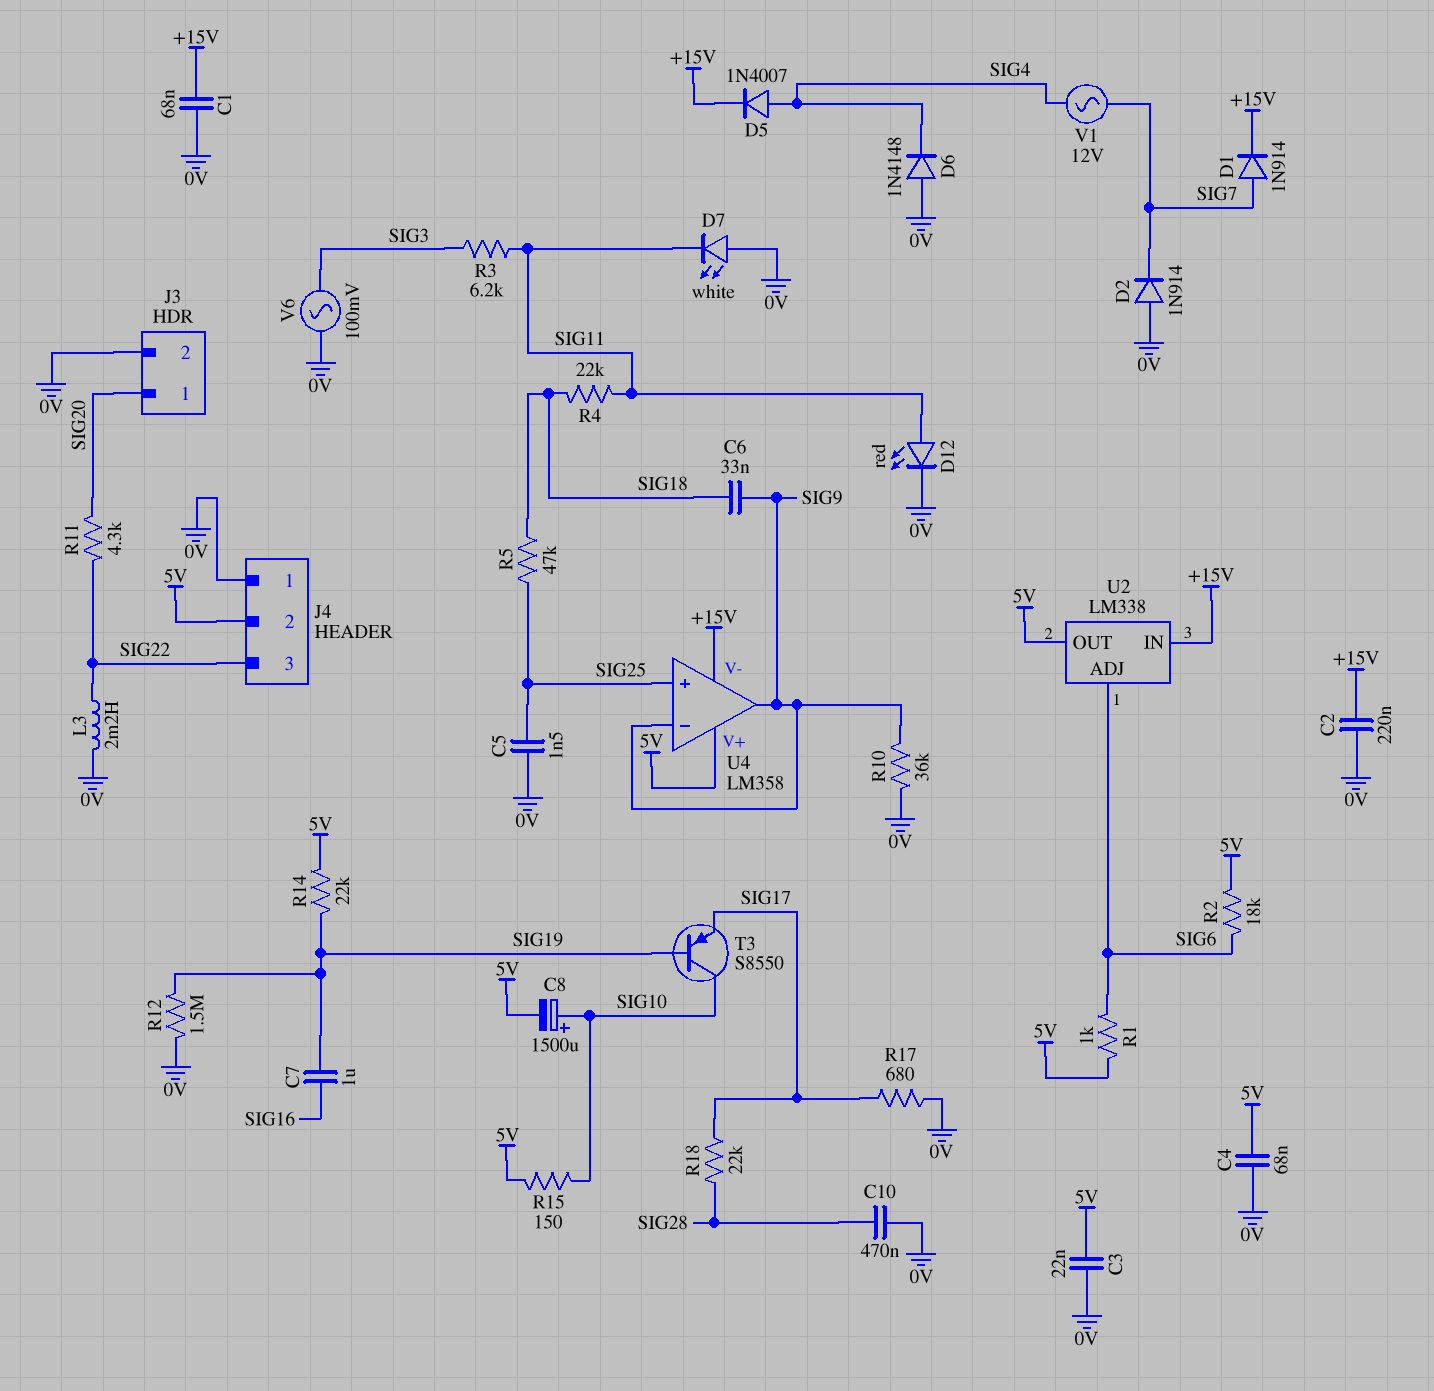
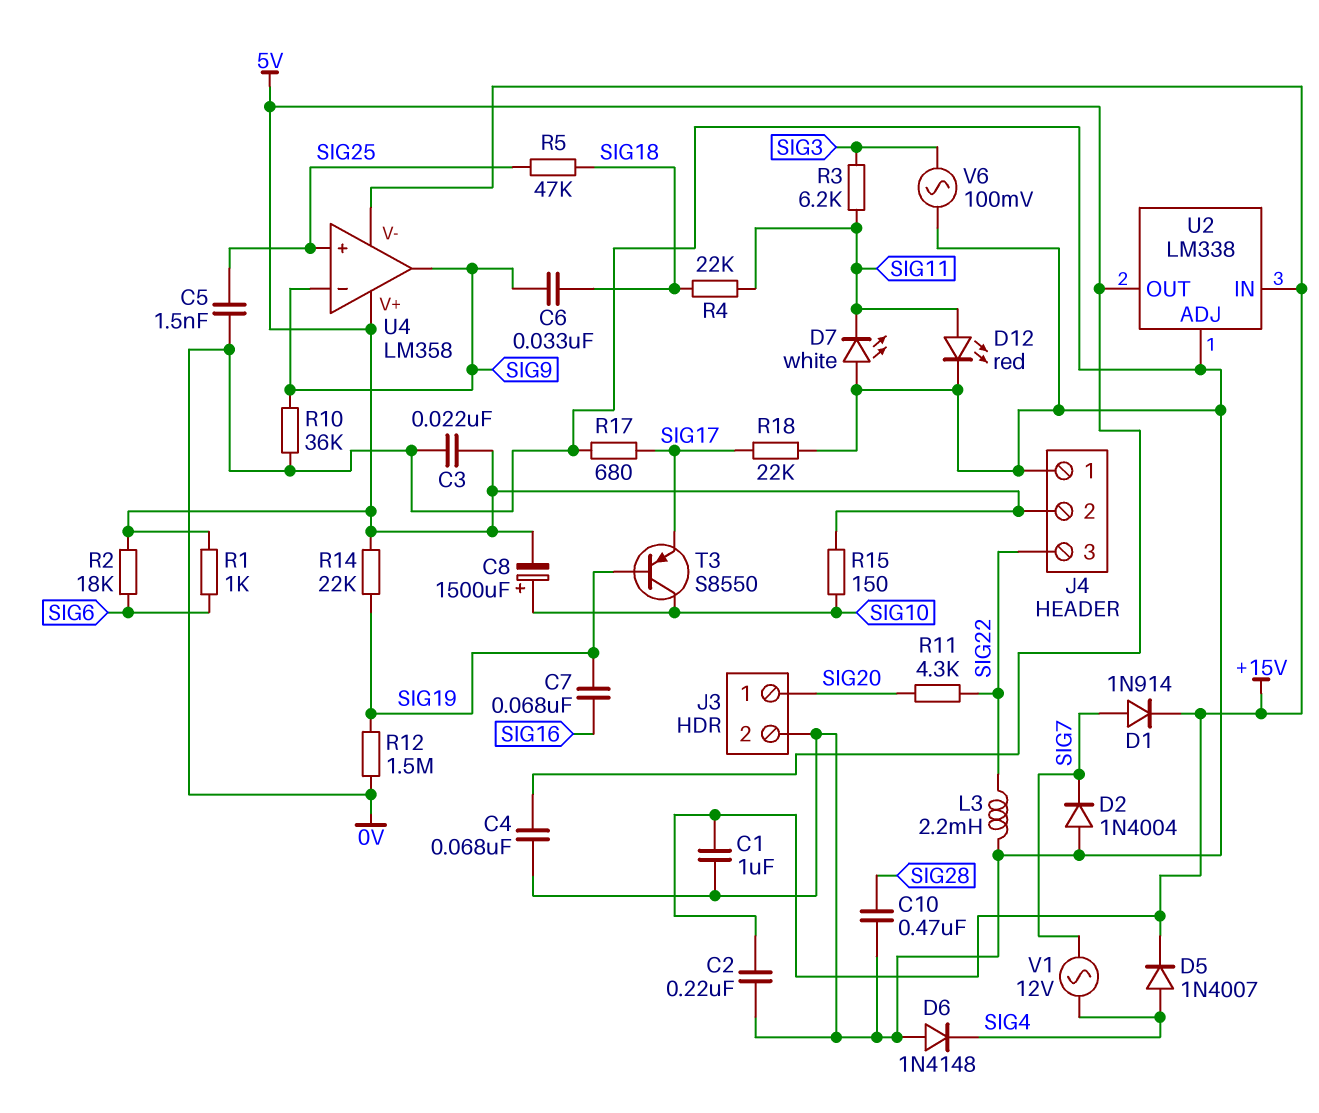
C1: 68nF (+15V, 0V) -> 1uF (+15V, 0V)
C7: 1uF (SIG16, SIG19) -> 68nF (SIG16, SIG19)
D2: diode 1N914 (A 0V, K SIG7) -> diode 1N4004 (A 0V, K SIG7)
R18: 22k (SIG17, SIG28) -> 22k (0V, SIG17)
U2 pin ADJ: SIG6 -> 0V

